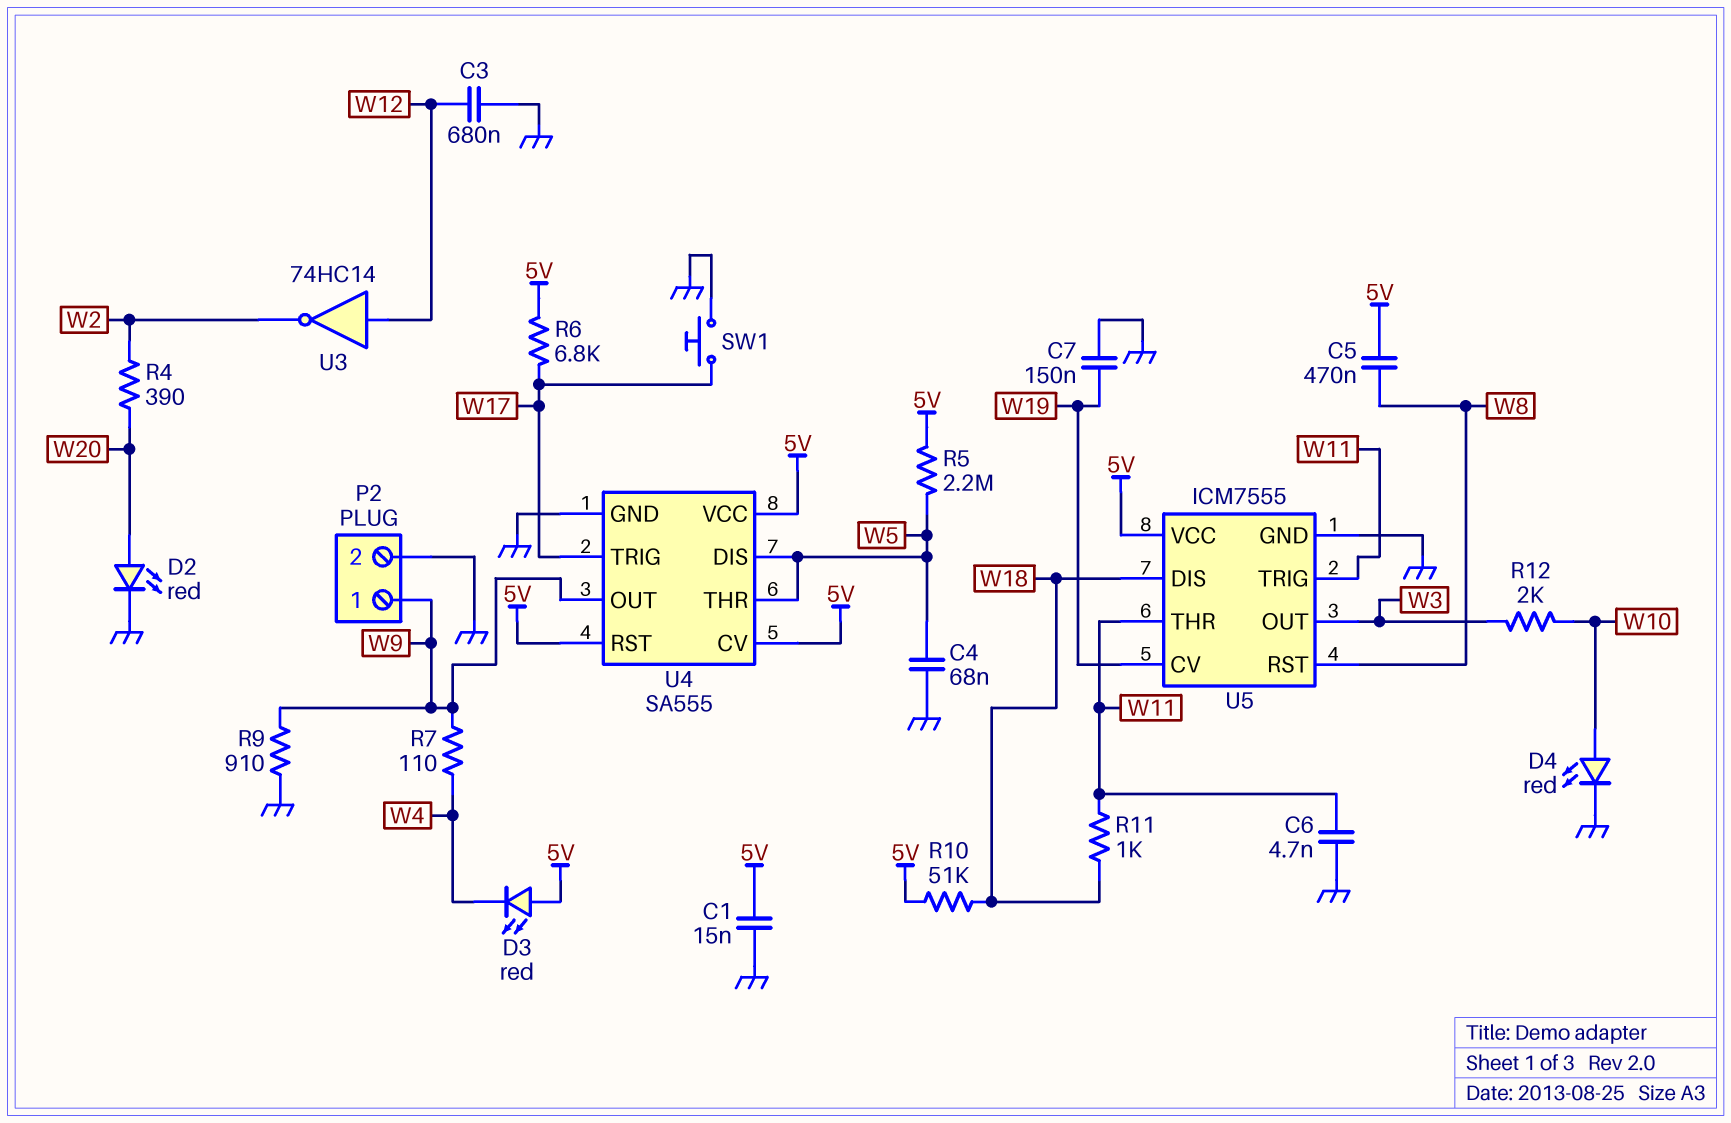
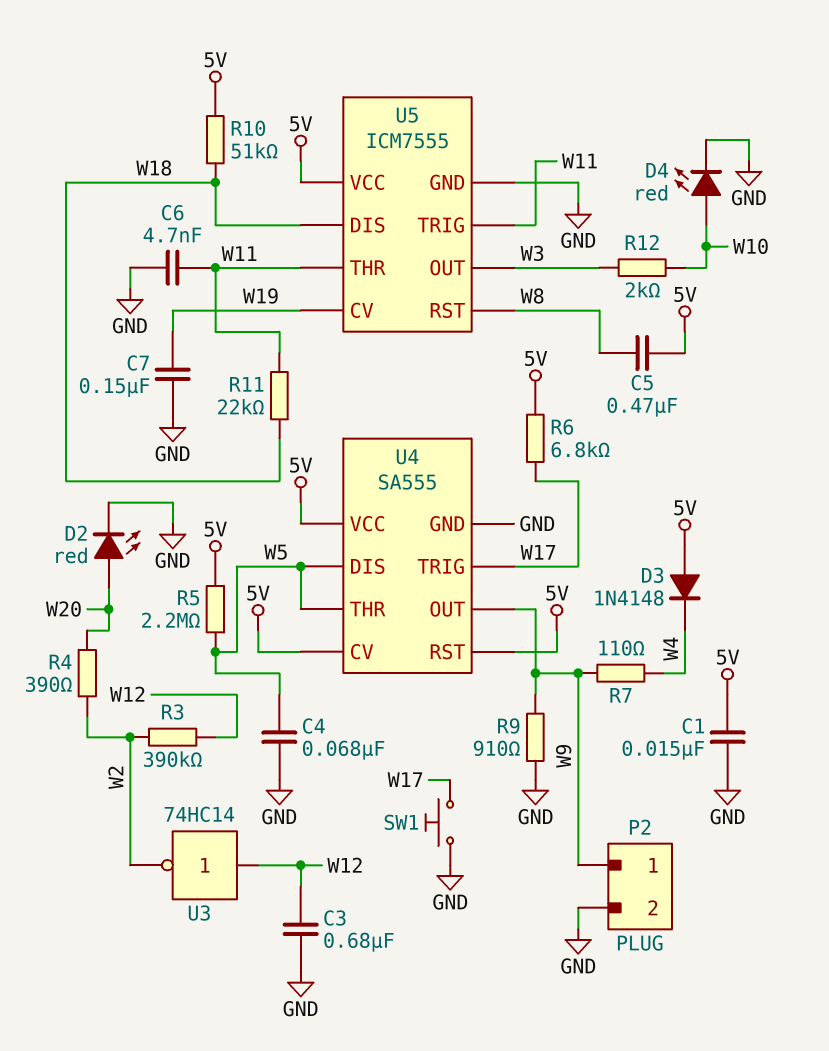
D3: LED red (A 5V, K W4) -> diode 1N4148 (A 5V, K W4)
R3: none -> 390k (W2, W12)
R11: 1k (W11, W18) -> 22k (W11, W18)

